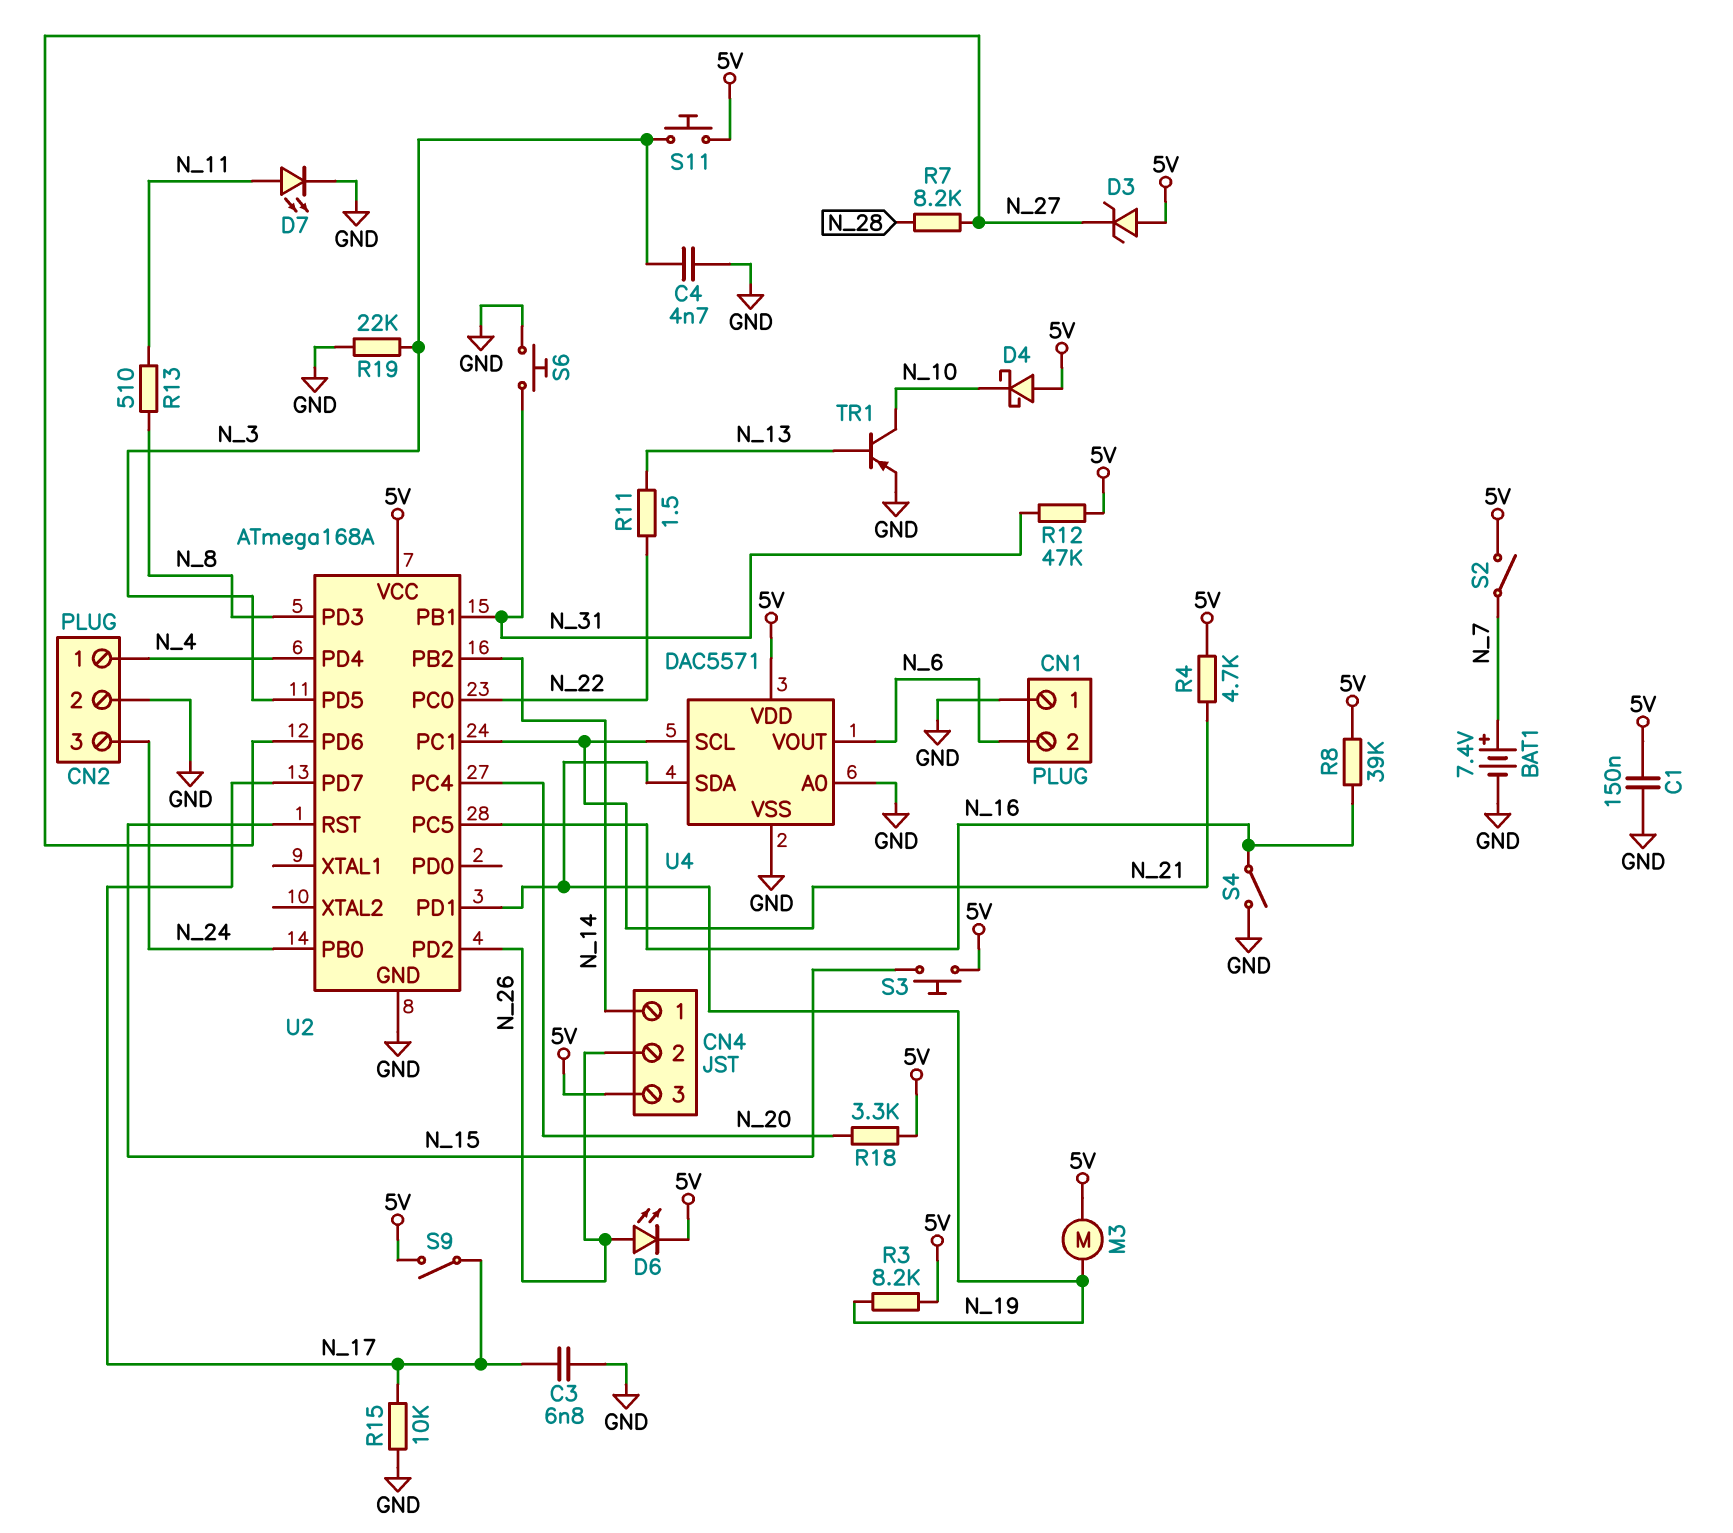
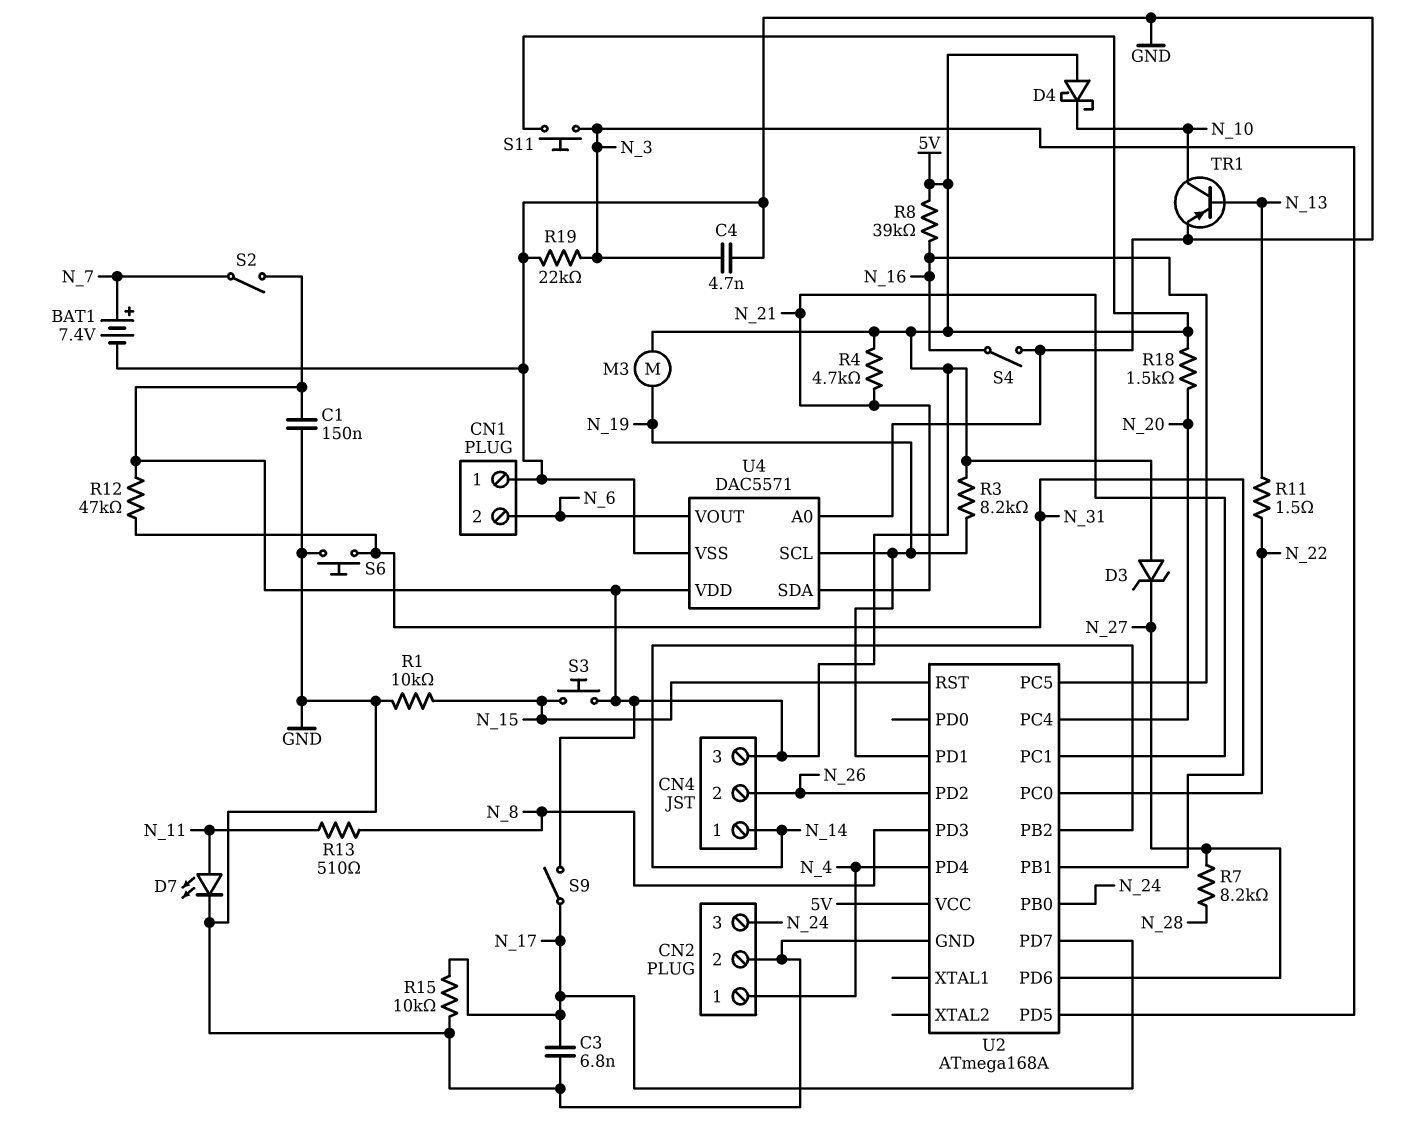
D6: LED (A N_26, K 5V) -> none
R1: none -> 10k (GND, N_15)
R18: 3.3k (5V, N_20) -> 1.5k (5V, N_20)
U4 pin SCL: N_21 -> N_19
U4 pin SDA: N_19 -> N_21

